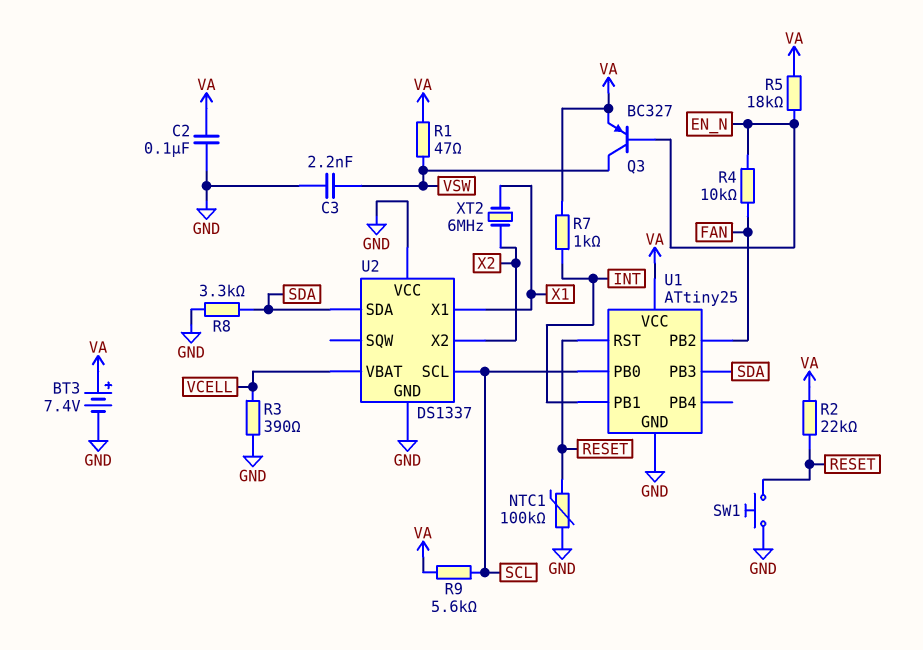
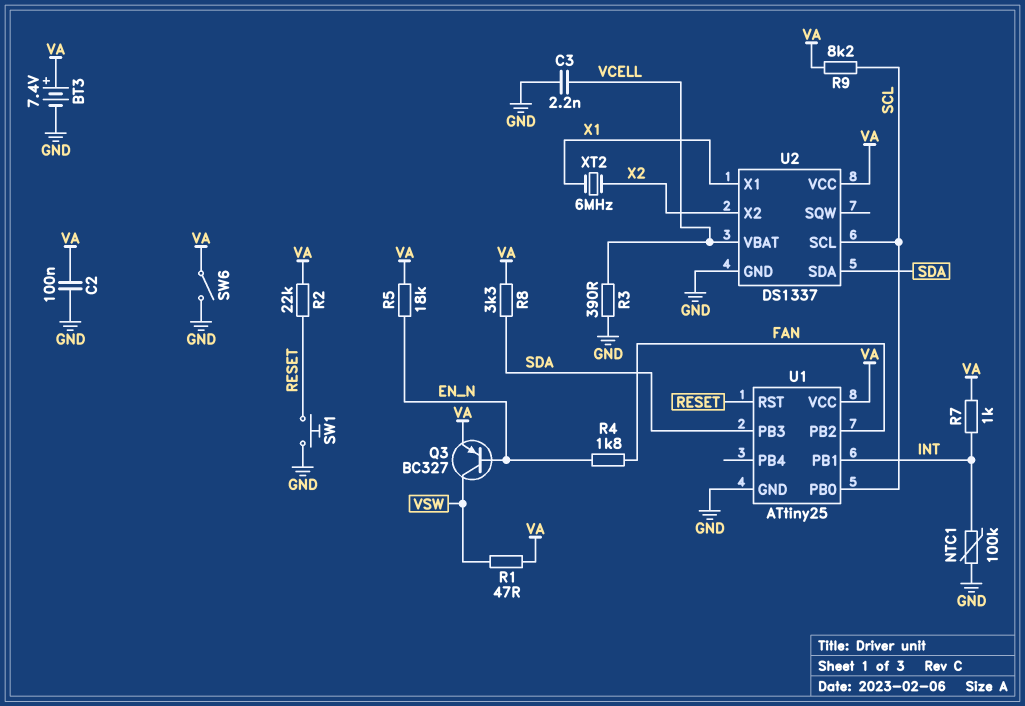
C3: 2.2nF (GND, VSW) -> 2.2nF (GND, VCELL)
NTC1: 100k (GND, RESET) -> 100k (GND, INT)
R4: 10k (EN_N, FAN) -> 1.8k (EN_N, FAN)
R8: 3.3k (GND, SDA) -> 3.3k (SDA, VA)
R9: 5.6k (SCL, VA) -> 8.2k (SCL, VA)
SW6: none -> switch (GND, VA)
U2 pin VCC: GND -> VA

